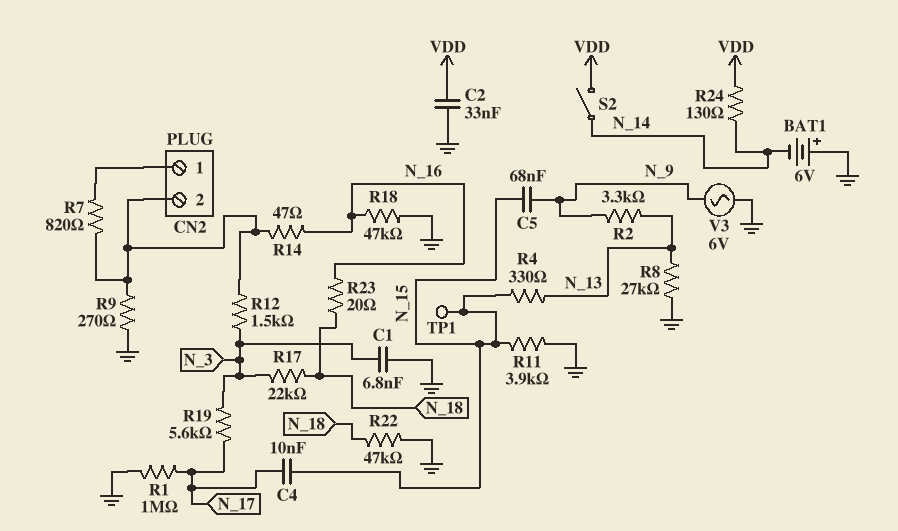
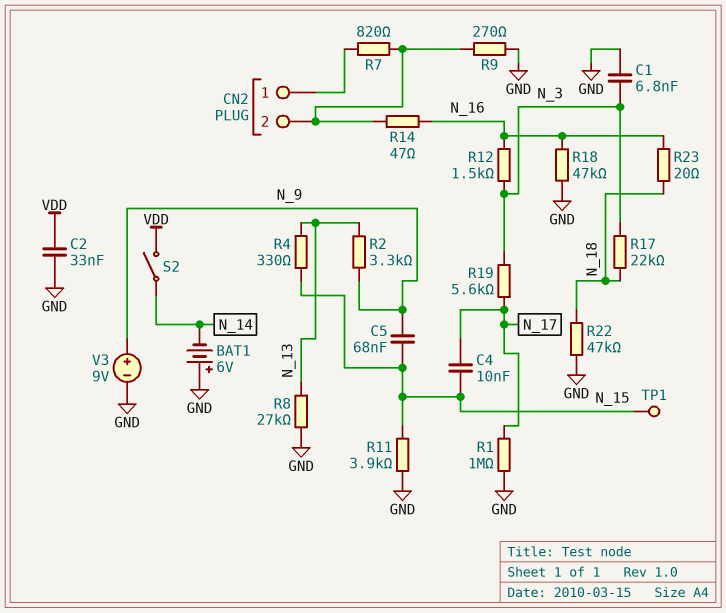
R12: 1.5k (CN2/2, N_3) -> 1.5k (N_3, N_16)
R24: 130 (N_14, VDD) -> none
V3: AC 6V (GND, N_9) -> 9V (plus N_9, minus GND)

